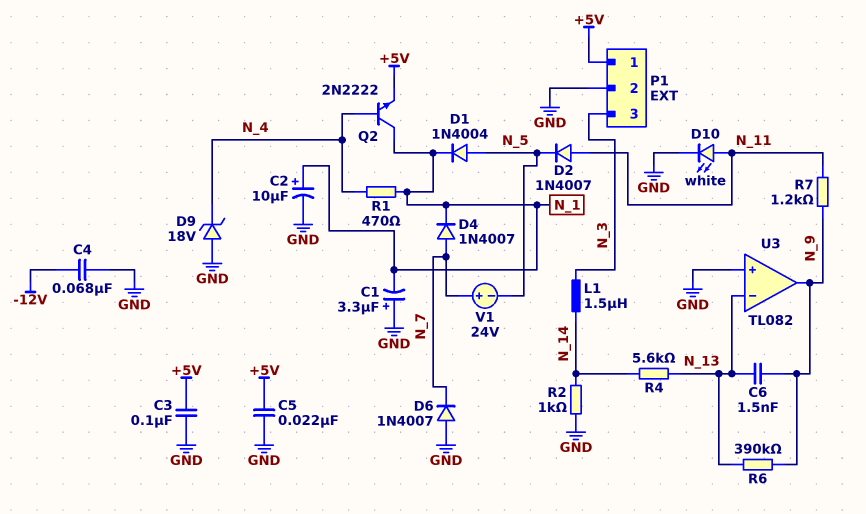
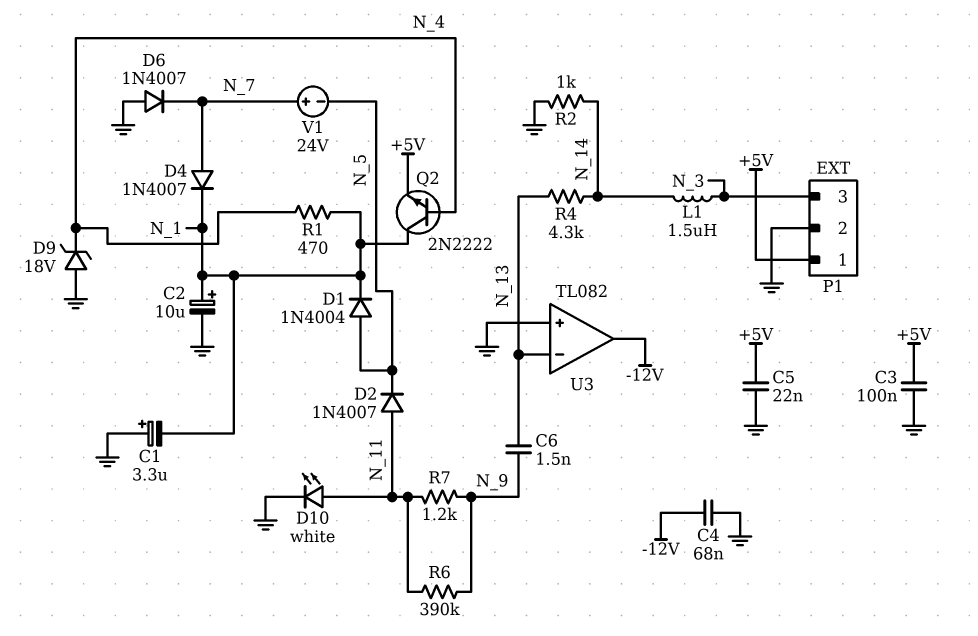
R4: 5.6k (N_13, N_14) -> 4.3k (N_13, N_14)
R6: 390k (N_9, N_13) -> 390k (N_9, N_11)
U3 pin out: N_9 -> -12V

